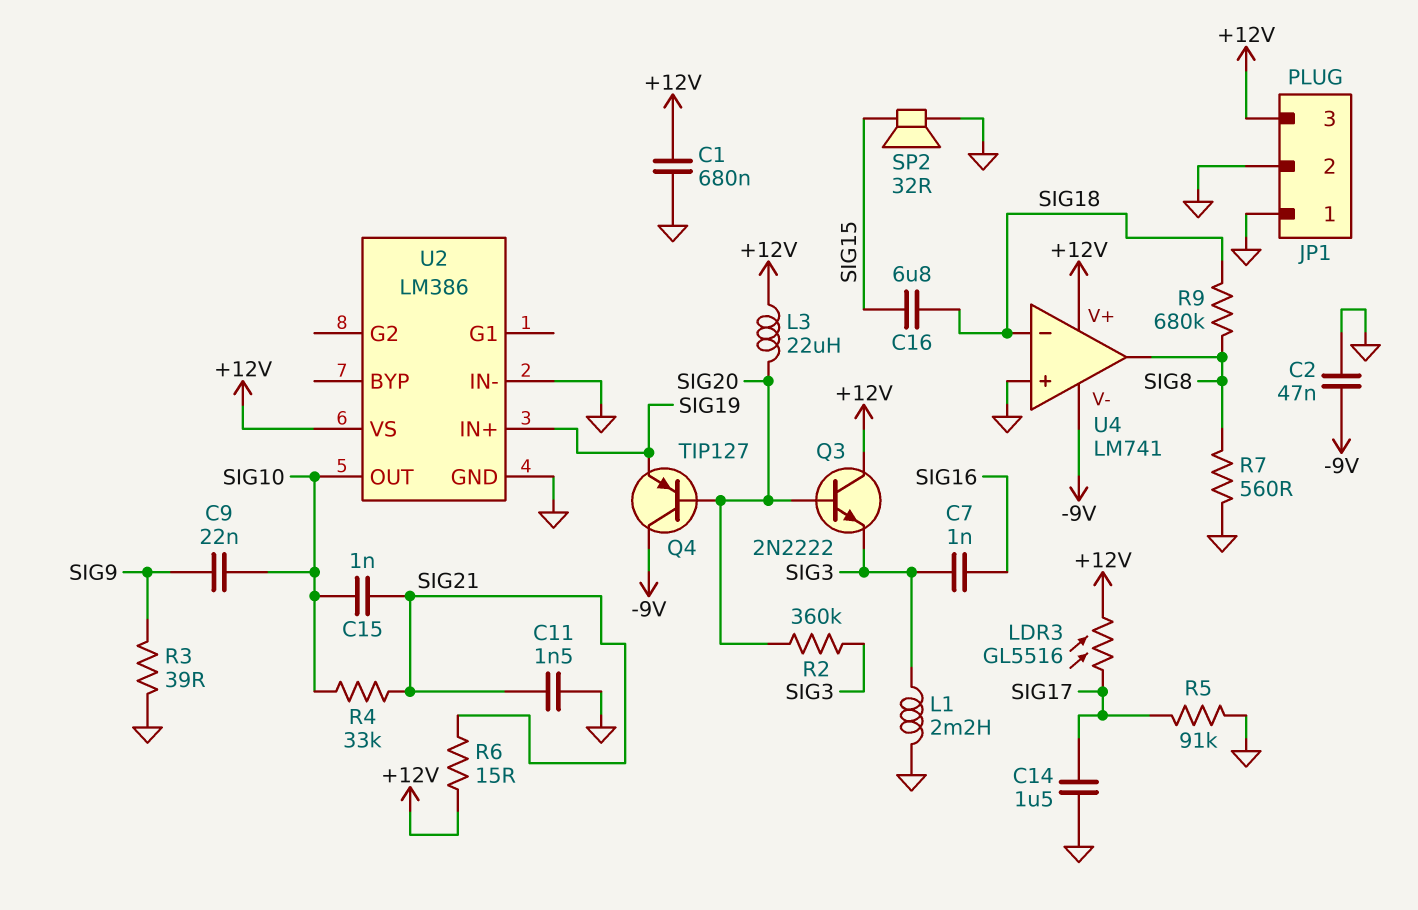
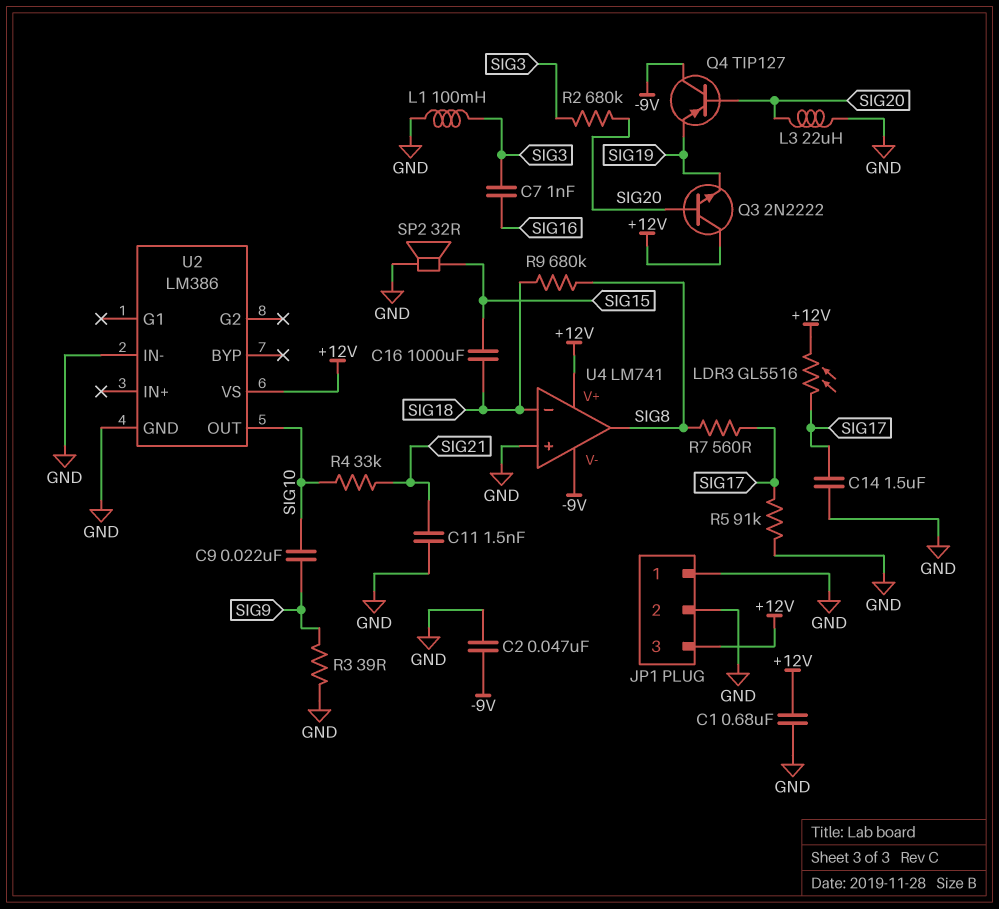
C15: 1nF (SIG10, SIG21) -> none
C16: 6.8uF (SIG15, SIG18) -> 1000uF (SIG15, SIG18)
L1: 2.2mH (GND, SIG3) -> 100mH (GND, SIG3)
L3: 22uH (+12V, SIG20) -> 22uH (GND, SIG20)
Q3: NPN 2N2222 (B SIG20, C +12V, E SIG3) -> NPN 2N2222 (B SIG20, C +12V, E SIG19)
R2: 360k (SIG3, SIG20) -> 680k (SIG3, SIG20)
R6: 15 (+12V, SIG21) -> none
R7: 560 (GND, SIG8) -> 560 (SIG8, SIG17)
U2 pin IN+: SIG19 -> none

